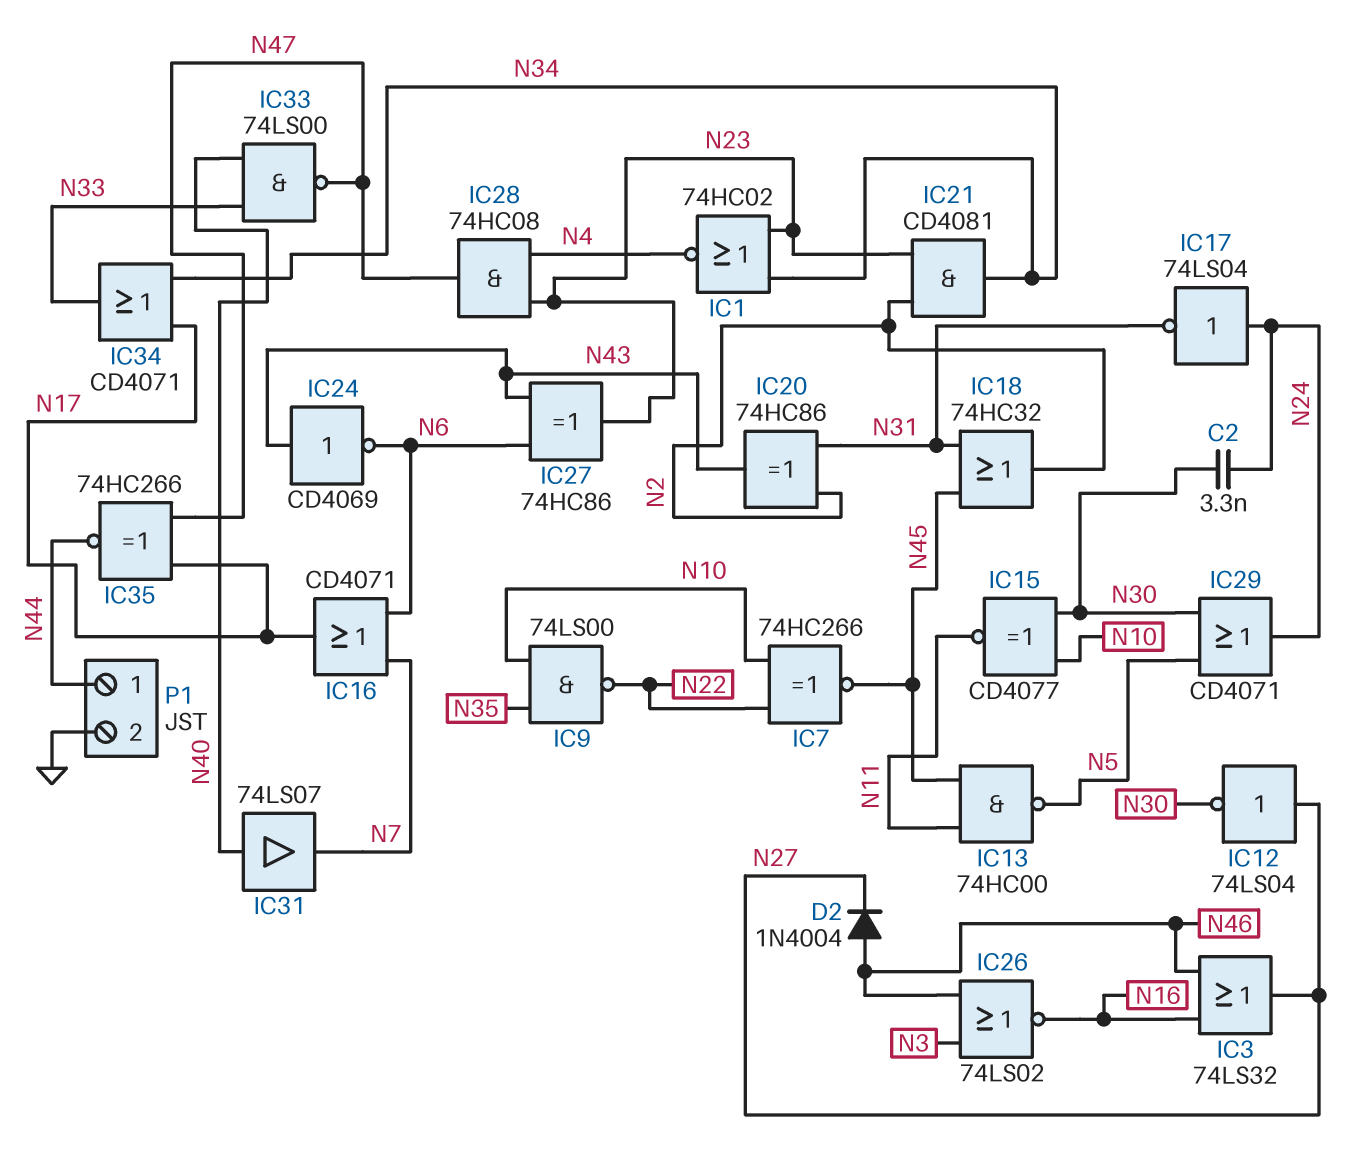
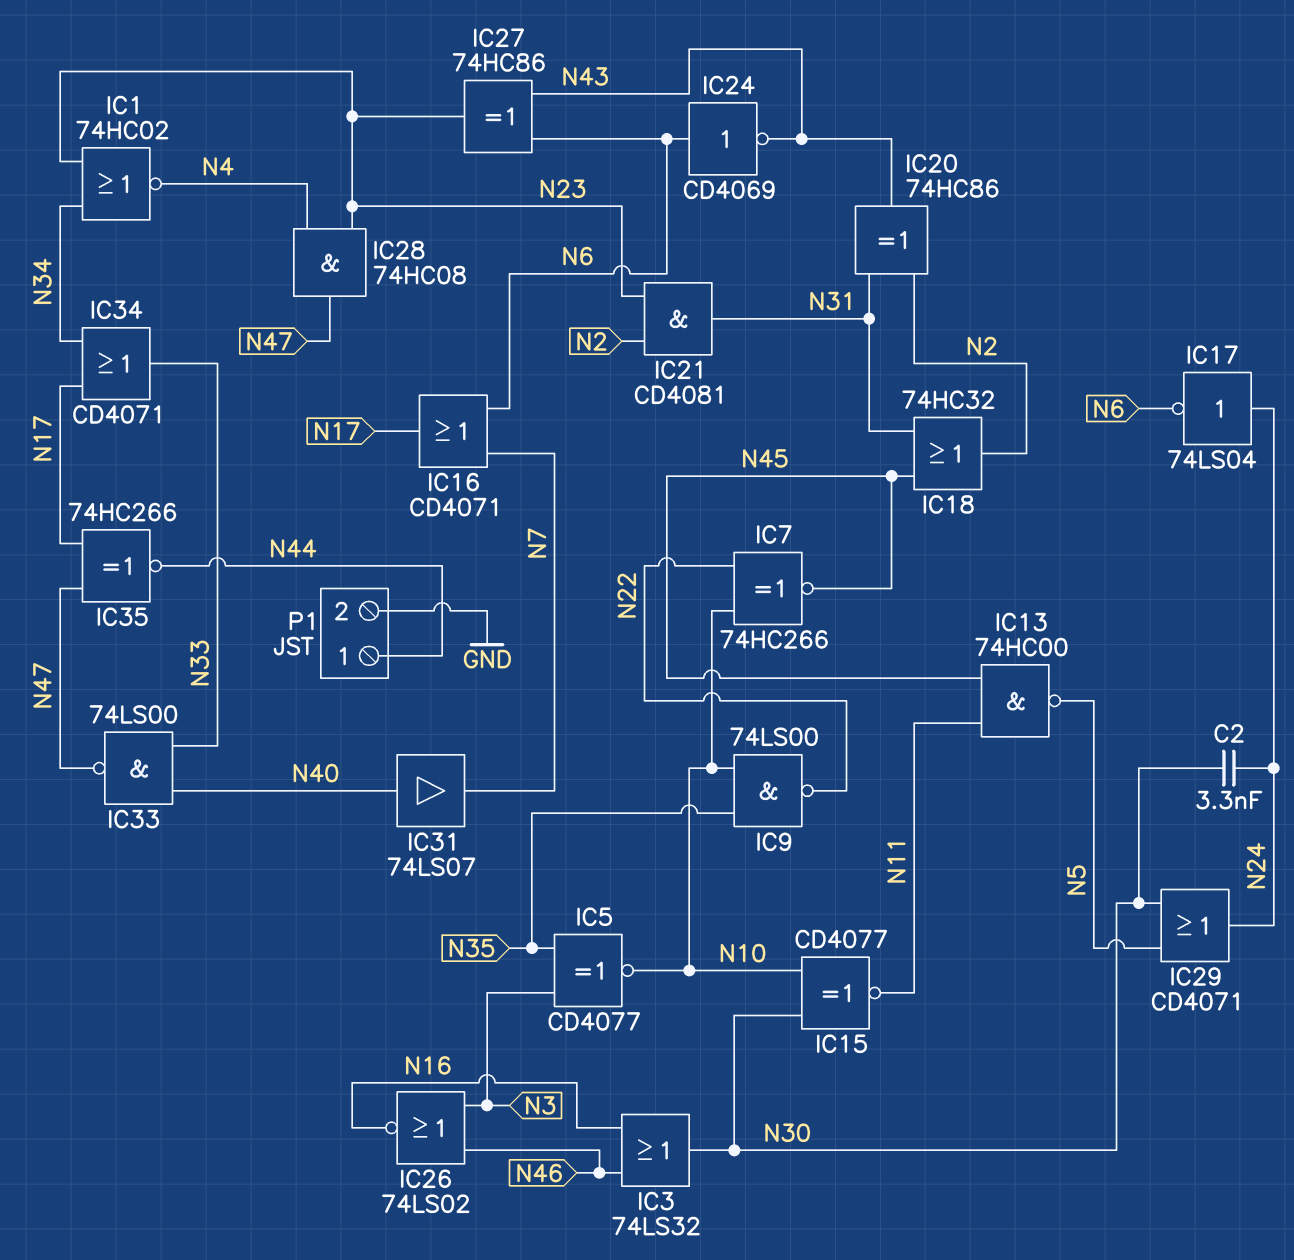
D2: diode 1N4004 (A N46, K N27) -> none
IC3: OR 74LS32 (in N16, in N46, out N27) -> OR 74LS32 (in N16, in N46, out N30)
IC5: none -> XNOR CD4077 (in N3, in N35, out N10)
IC12: NOT 74LS04 (in N27, out N30) -> none
IC17: NOT 74LS04 (in N24, out N31) -> NOT 74LS04 (in N24, out N6)
IC21: AND CD4081 (in N2, in N23, out N34) -> AND CD4081 (in N2, in N23, out N31)
IC24: NOT CD4069 (in N43, out N6) -> NOT CD4069 (in N6, out N43)

